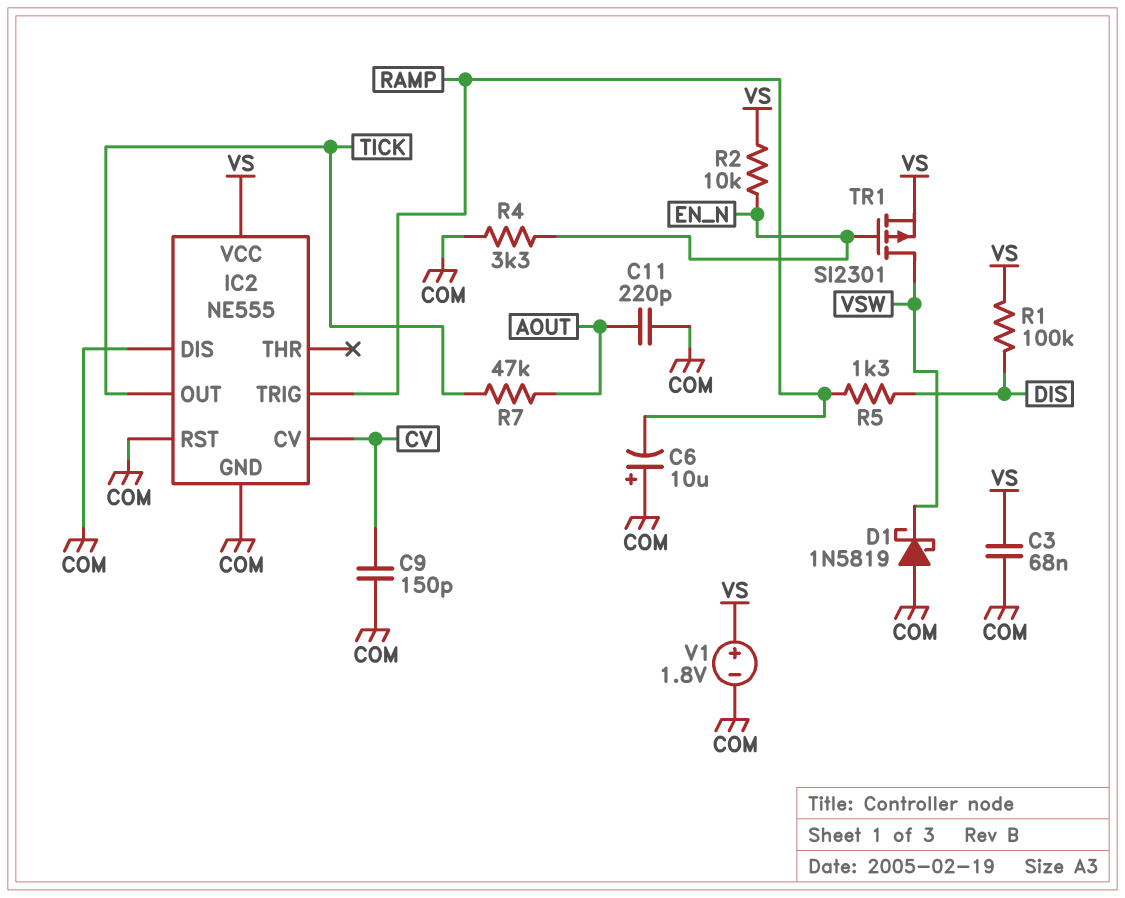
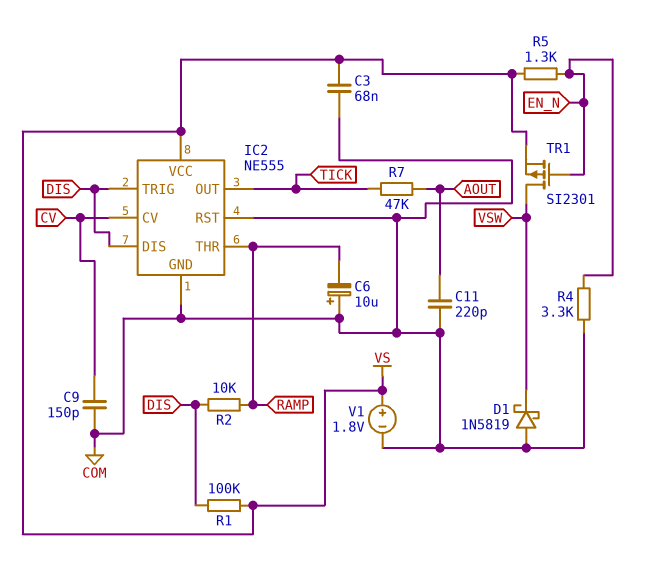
IC2 pin DIS: COM -> DIS
IC2 pin THR: none -> RAMP
IC2 pin TRIG: RAMP -> DIS
R2: 10k (EN_N, VS) -> 10k (DIS, RAMP)
R5: 1.3k (DIS, RAMP) -> 1.3k (EN_N, VS)

